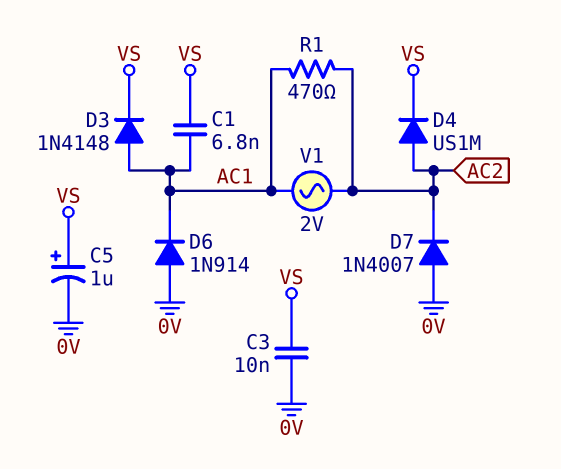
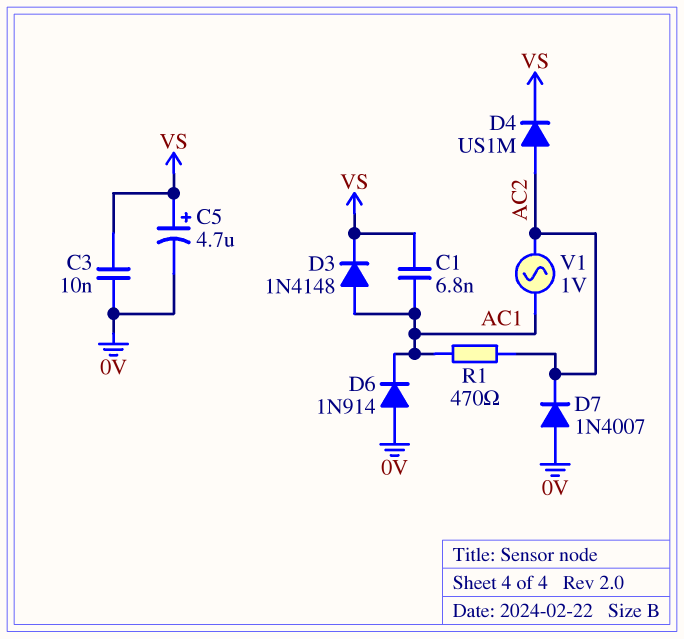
C5: 1uF (plus VS, minus 0V) -> 4.7uF (plus VS, minus 0V)
V1: AC 2V (AC1, AC2) -> AC 1V (AC1, AC2)

